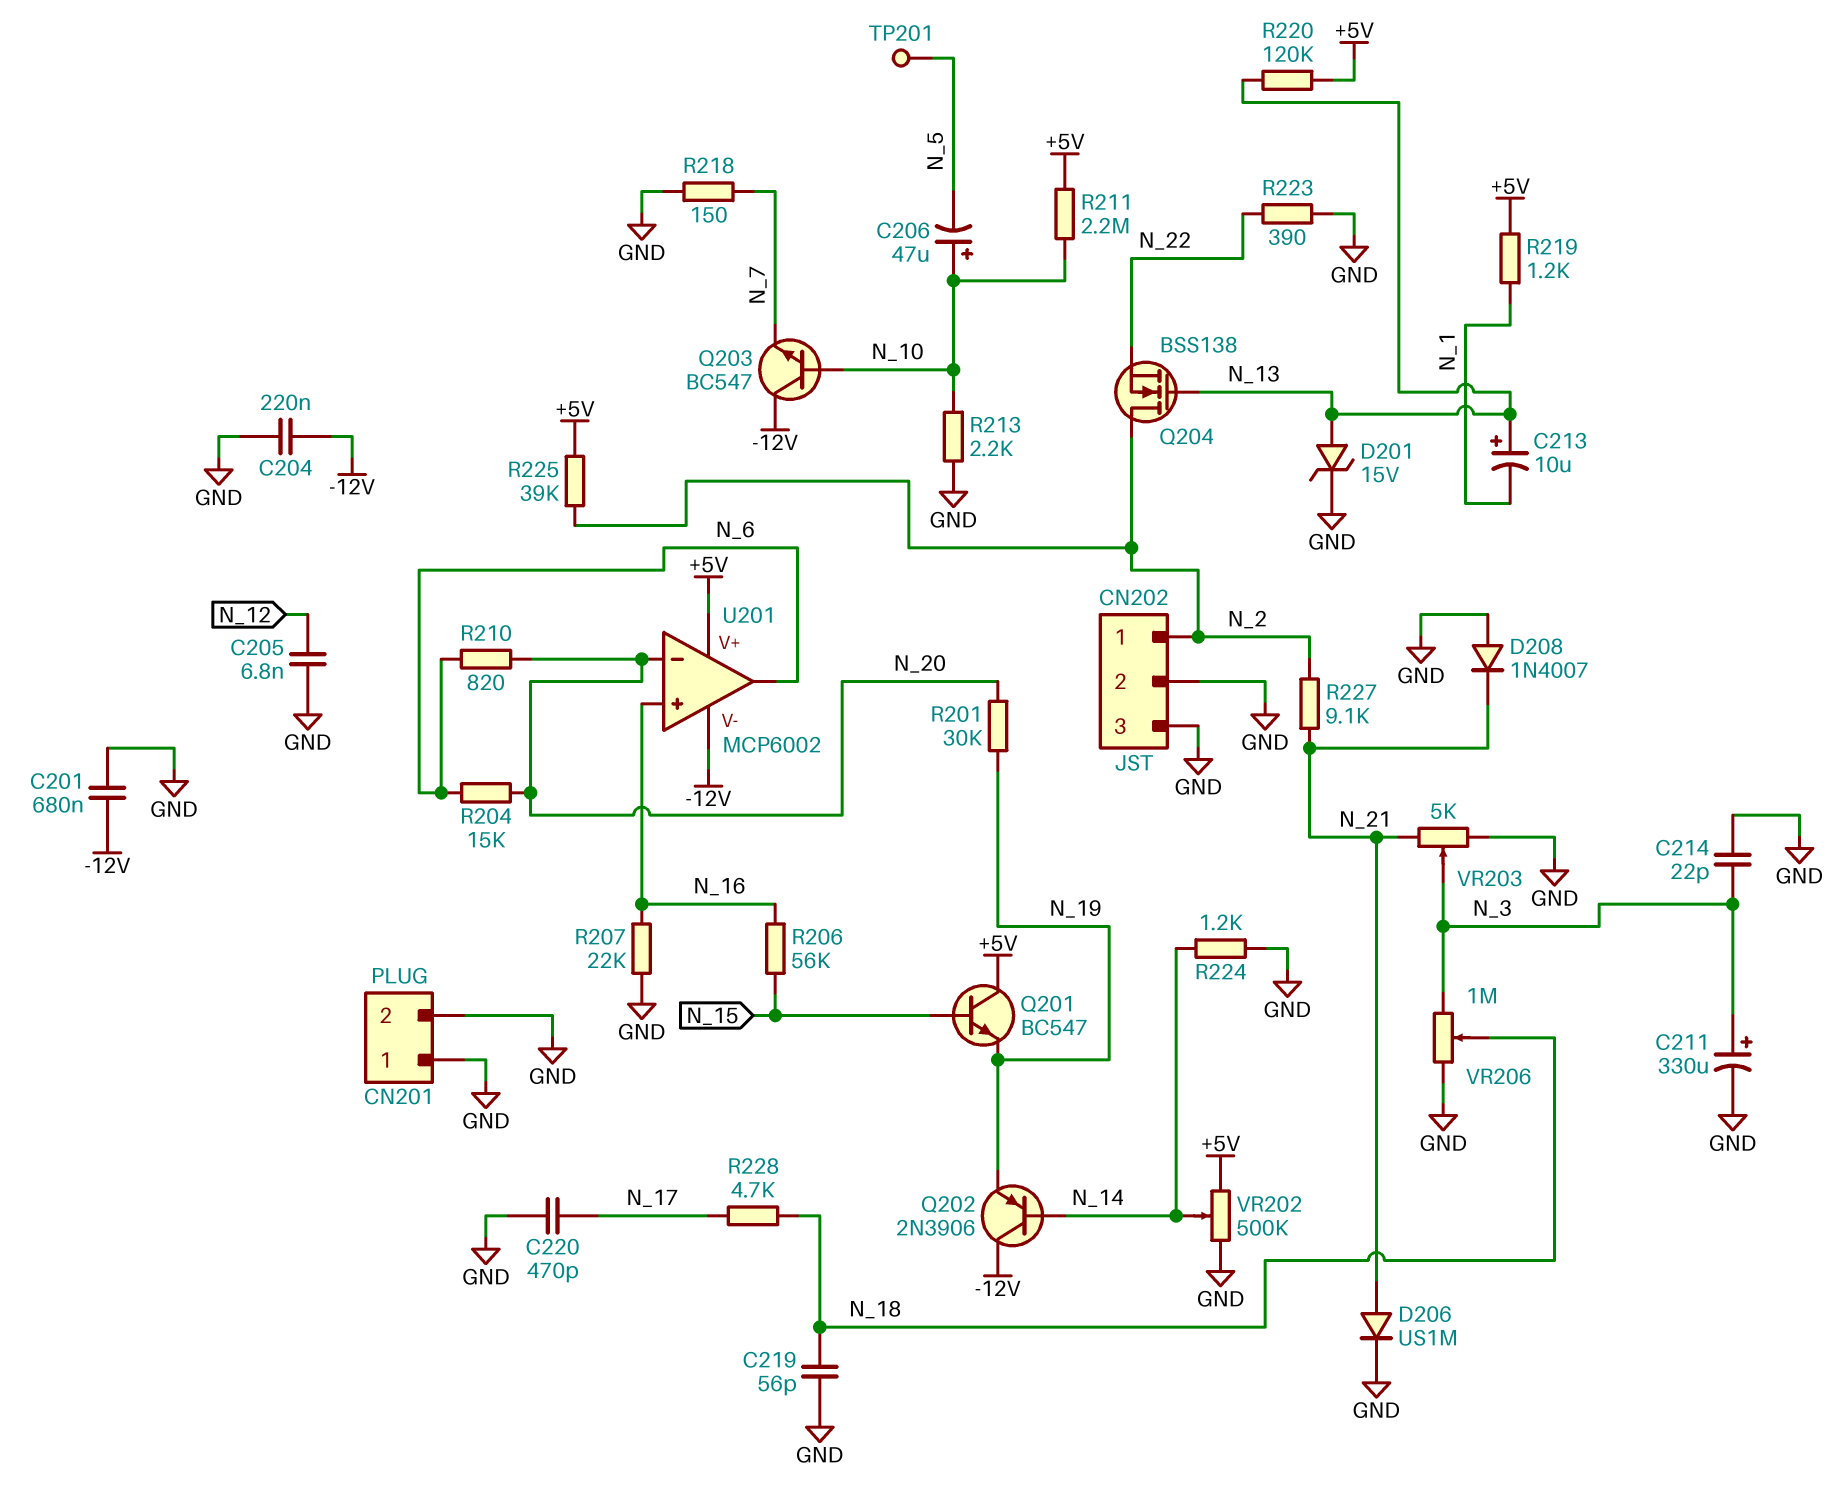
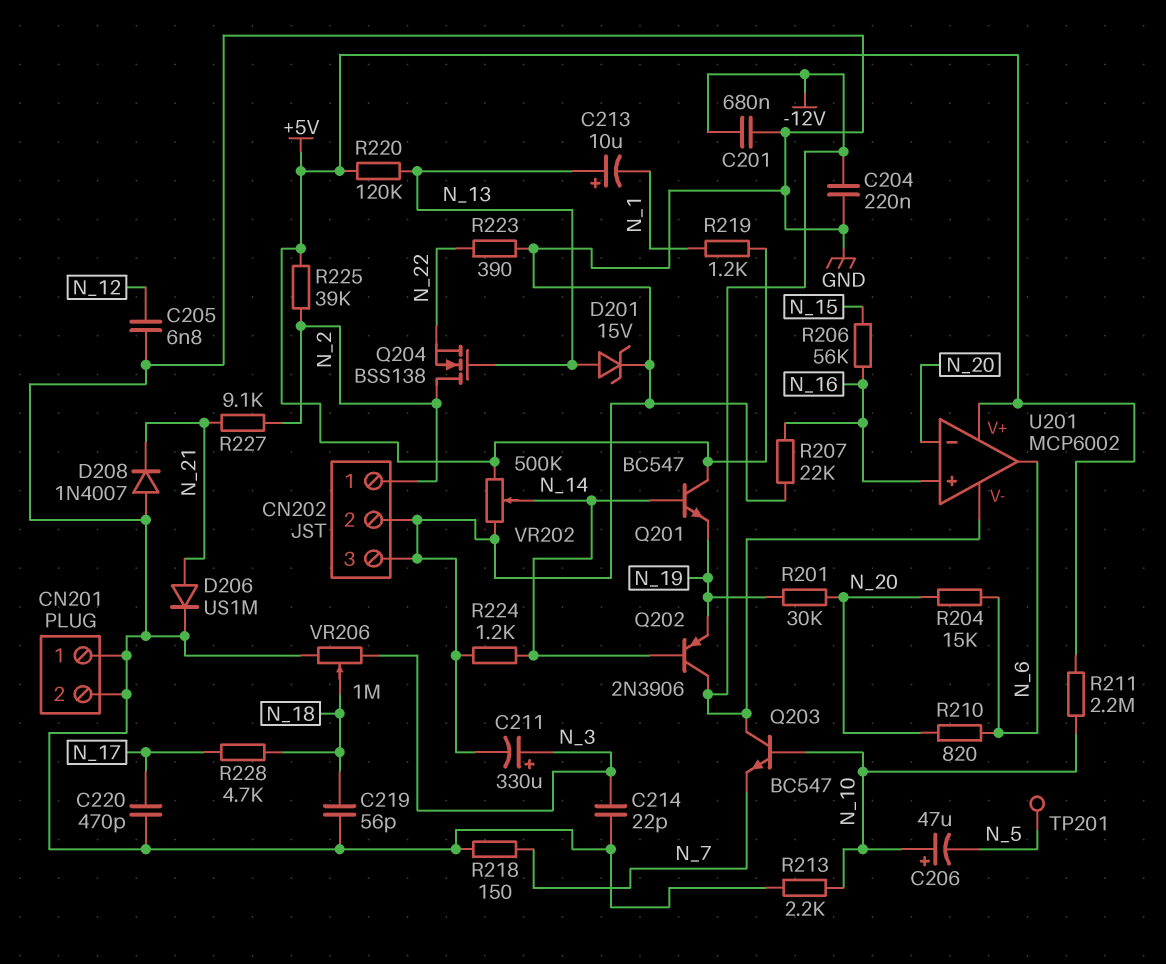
Q201: NPN BC547 (B N_15, C +5V, E N_19) -> NPN BC547 (B N_14, C +5V, E N_19)
VR203: 5k (GND, N_21, wiper N_3) -> none

